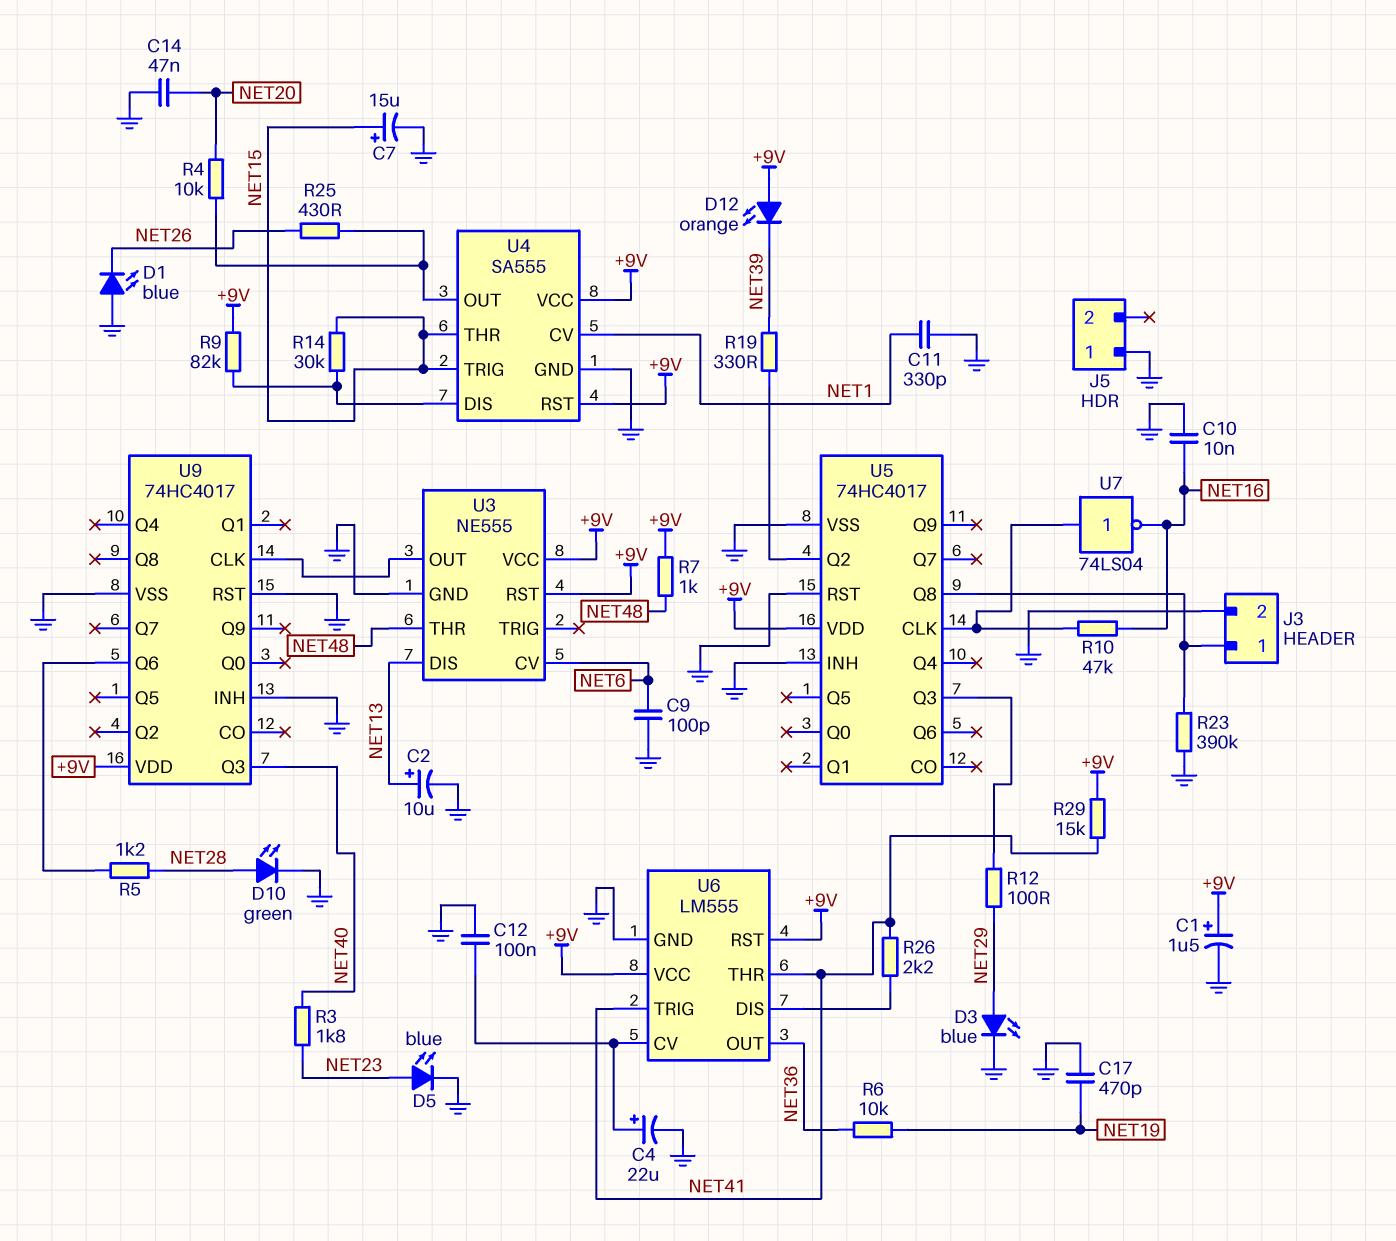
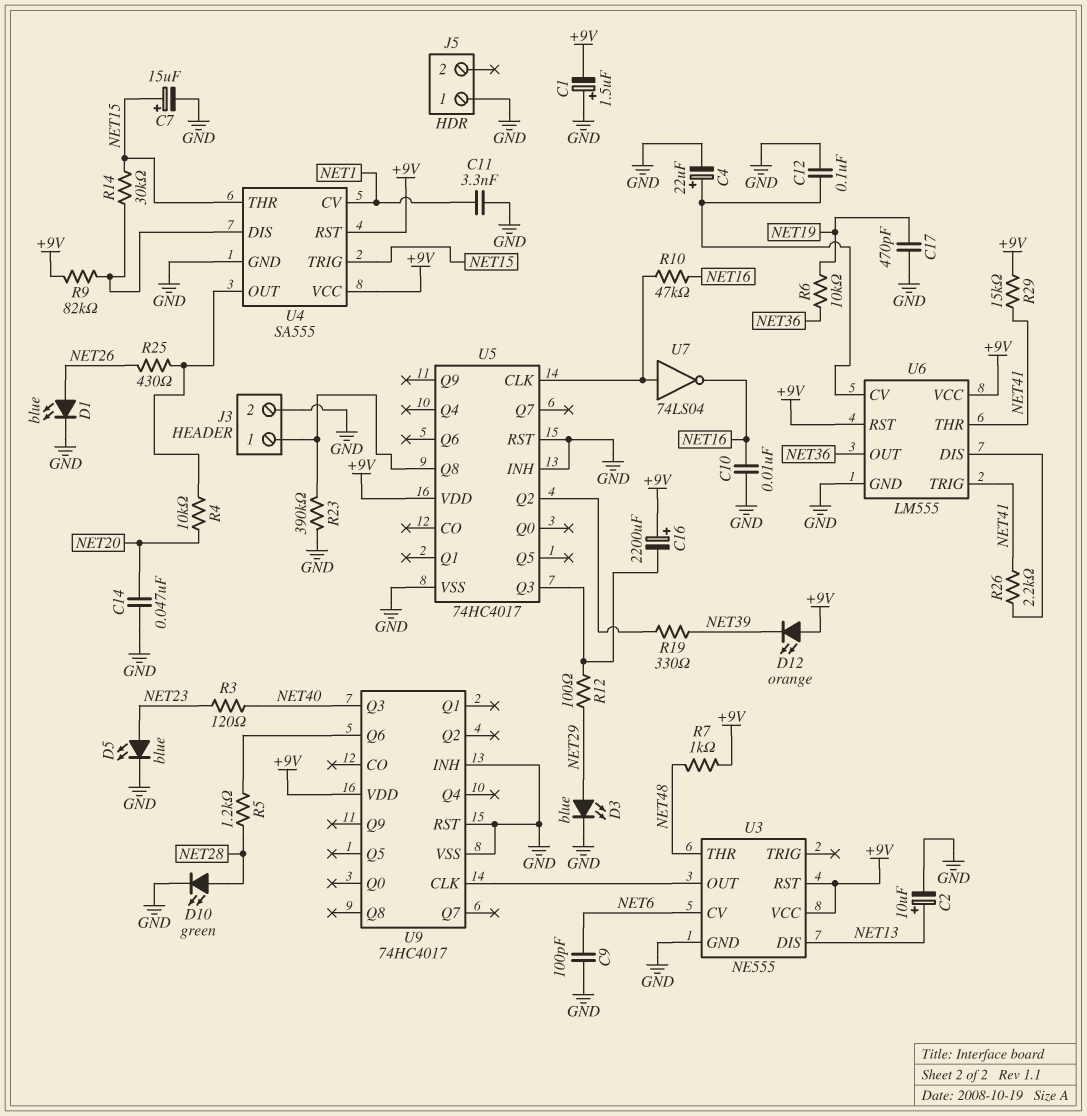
C1: 1.5uF (plus +9V, minus GND) -> 1.5uF (plus GND, minus +9V)
C11: 330pF (GND, NET1) -> 3.3nF (GND, NET1)
C16: none -> 2200uF (plus +9V, minus U5/Q3)
D1: LED blue (A GND, K NET26) -> LED blue (A NET26, K GND)
R3: 1.8k (NET23, NET40) -> 120 (NET23, NET40)

